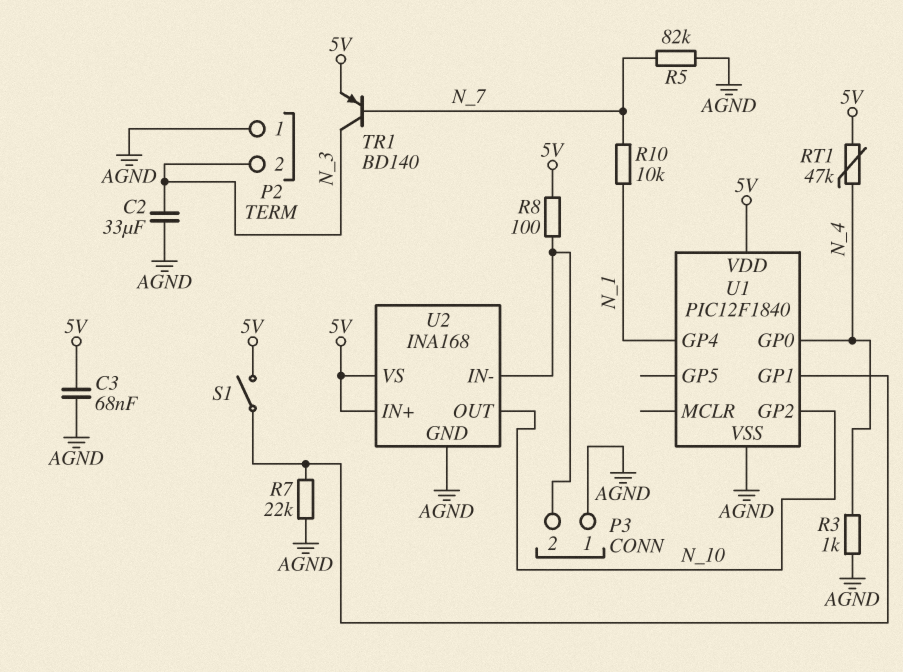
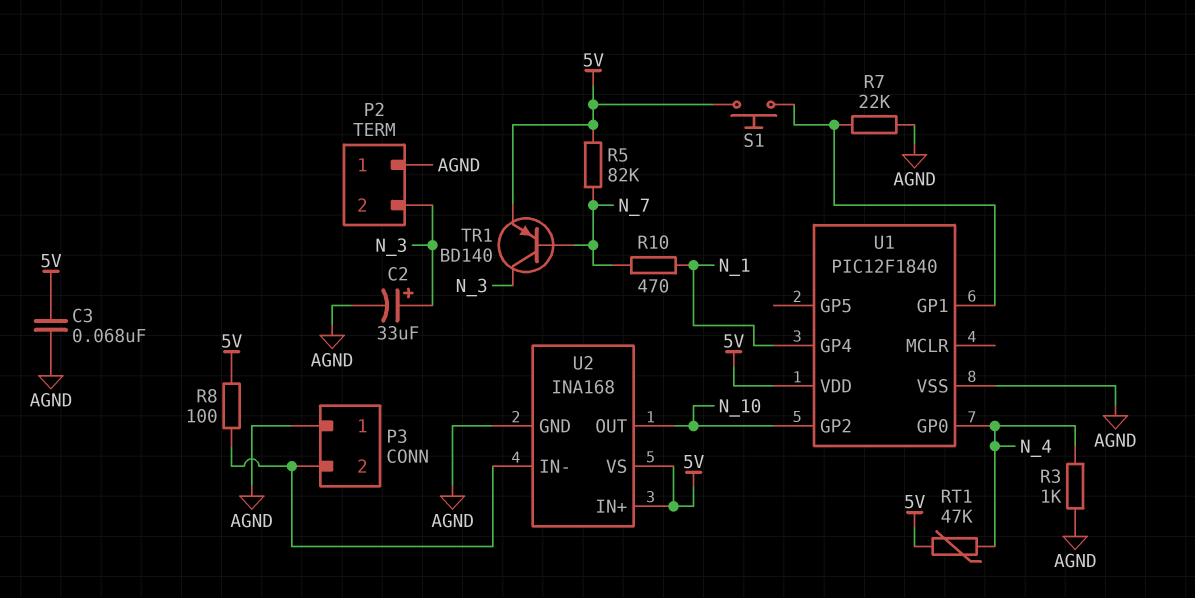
C2: 33uF (AGND, N_3) -> 33uF (plus N_3, minus AGND)
R5: 82k (AGND, N_7) -> 82k (5V, N_7)
R10: 10k (N_1, N_7) -> 470 (N_1, N_7)
S1: switch (5V, U1/GP1) -> button (5V, U1/GP1)

